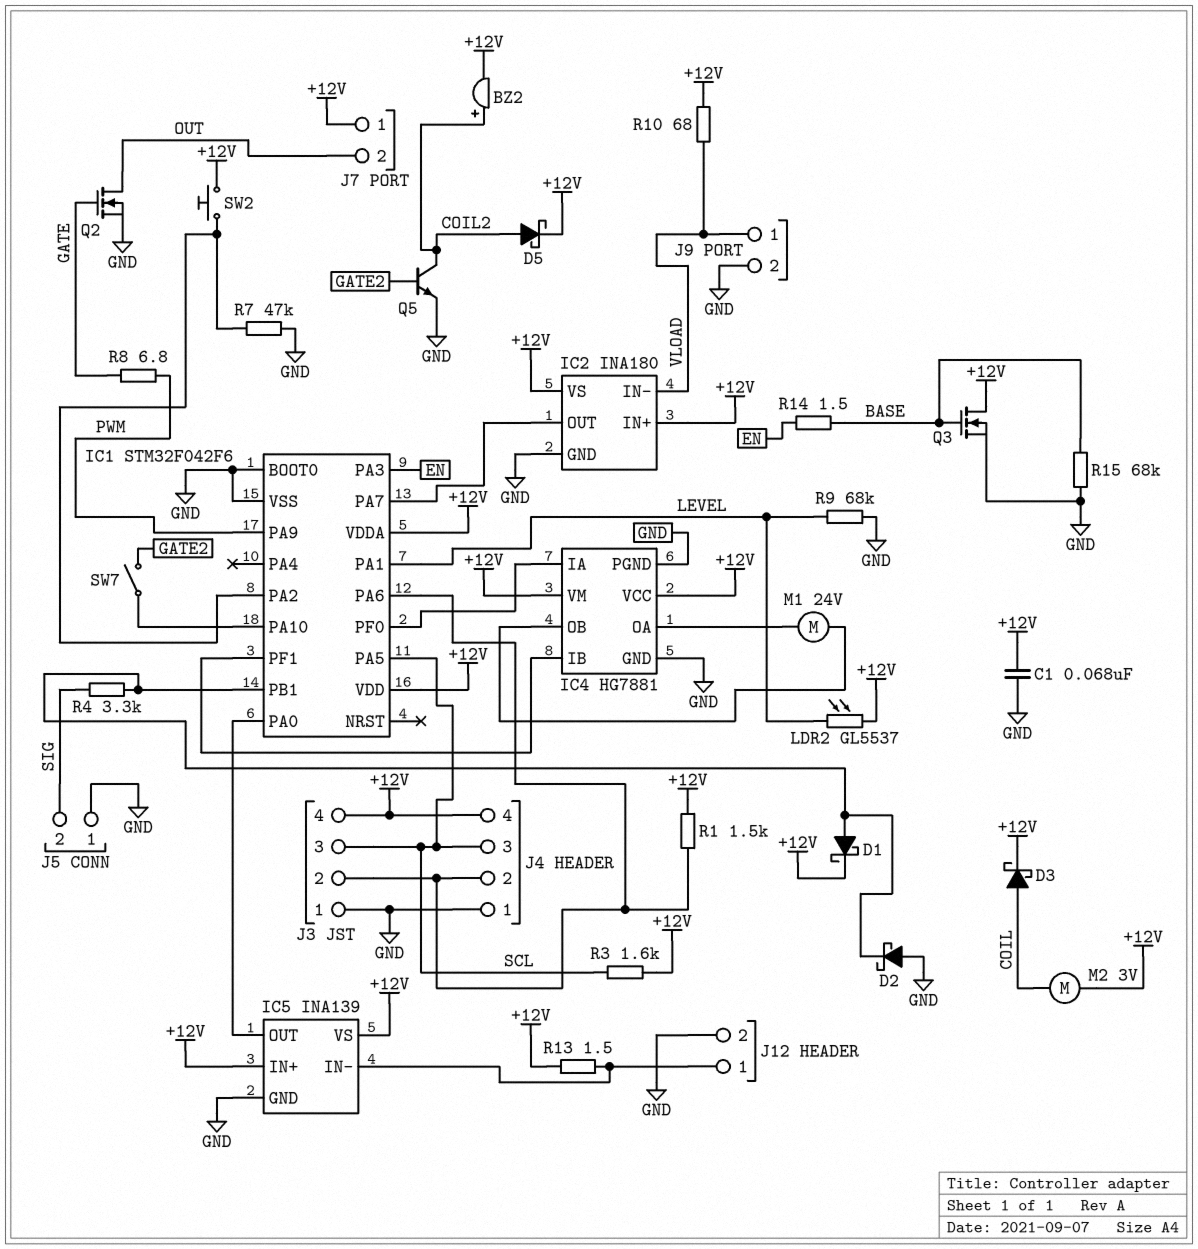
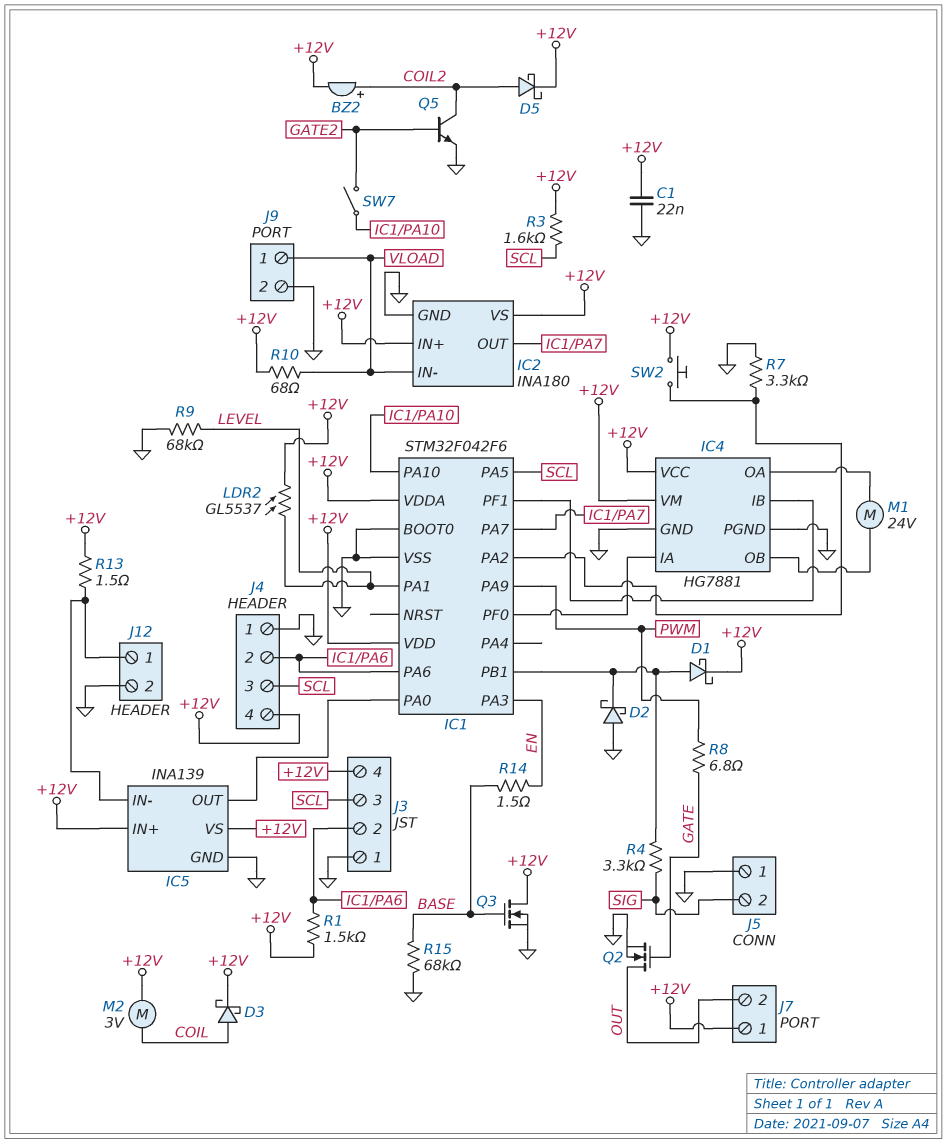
C1: 68nF (+12V, GND) -> 22nF (+12V, GND)
R7: 47k (GND, IC1/PA2) -> 3.3k (GND, IC1/PA2)

